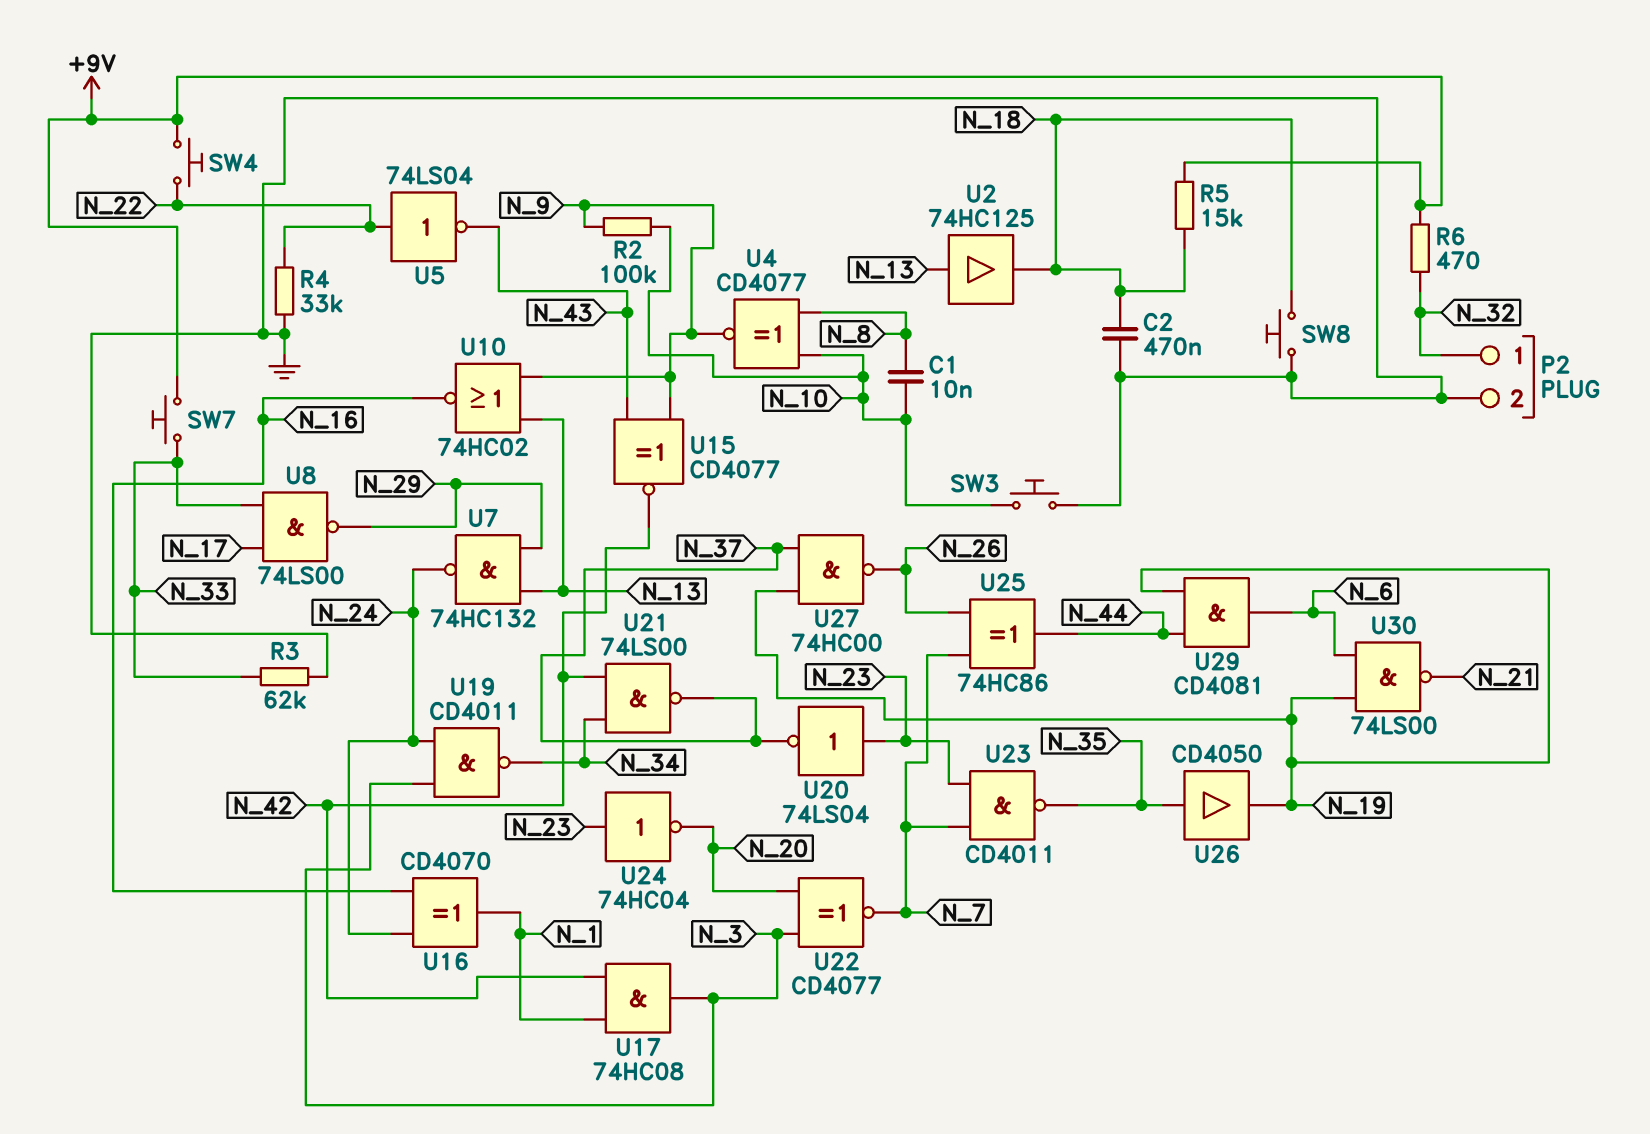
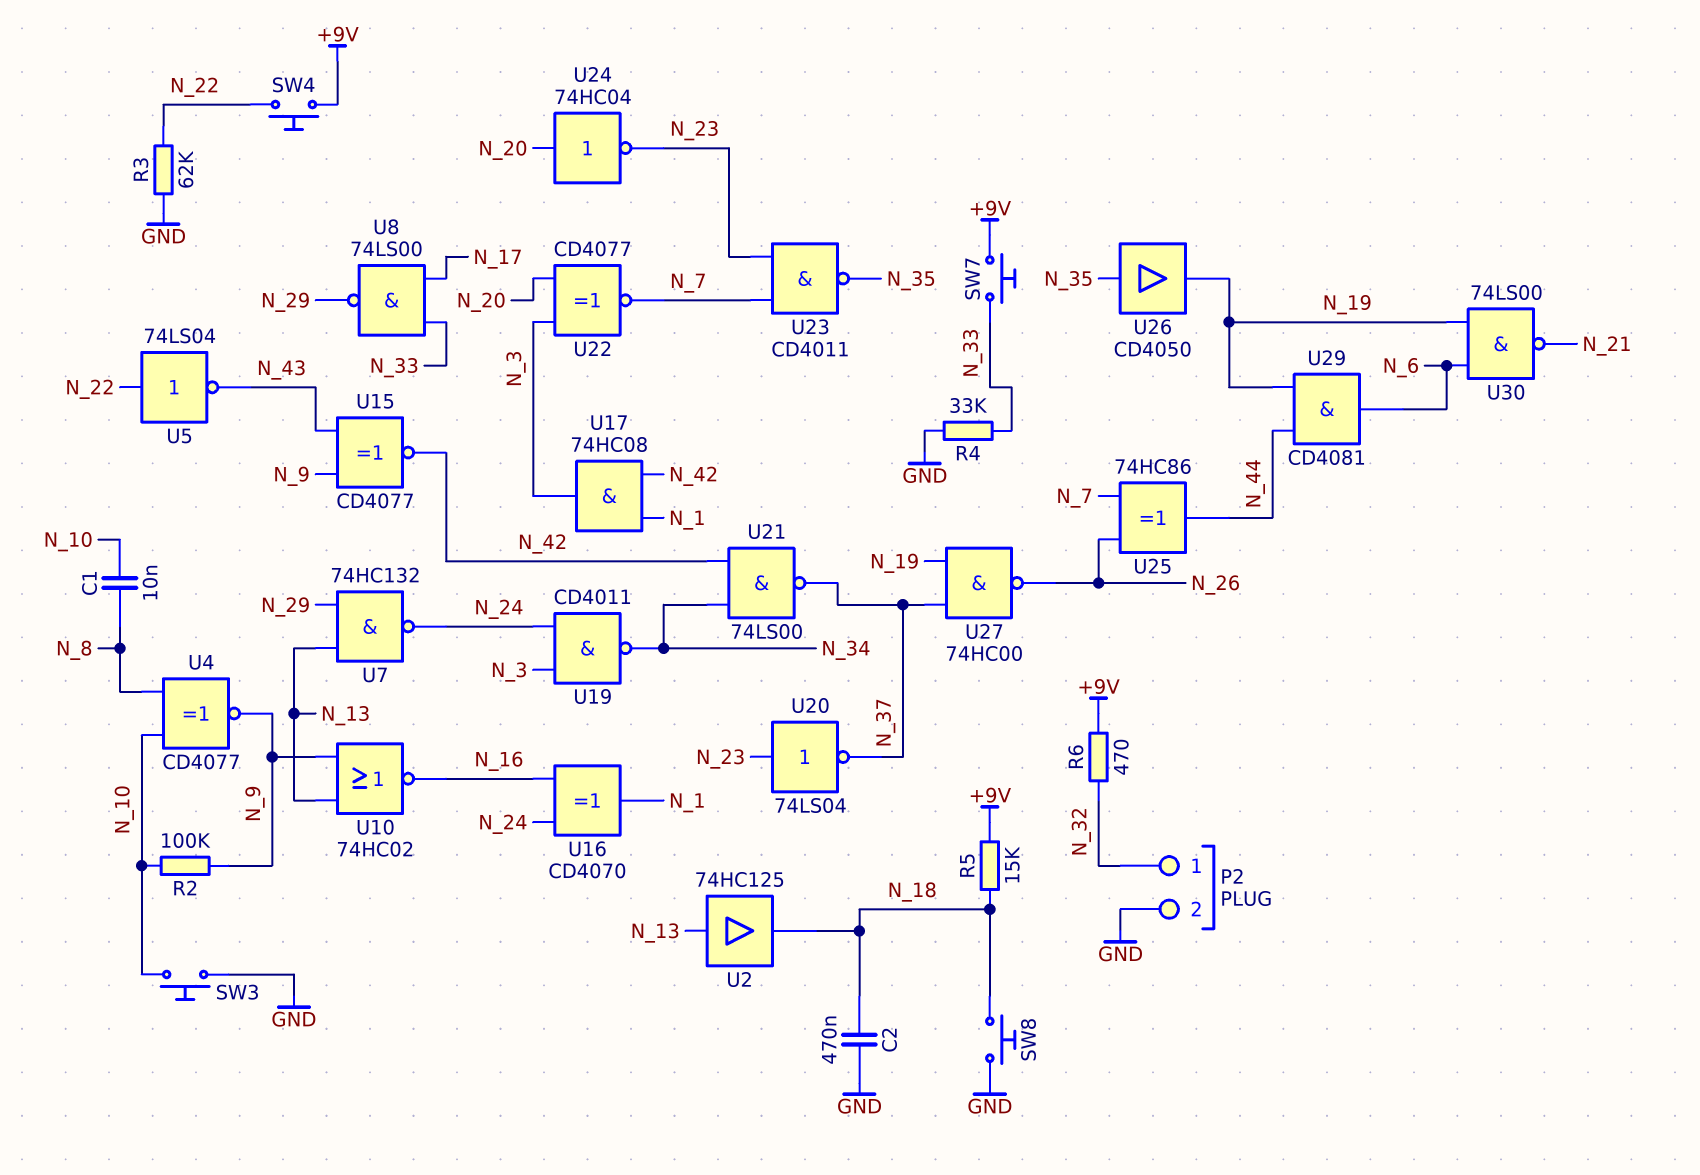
R3: 62k (GND, N_33) -> 62k (GND, N_22)
R4: 33k (GND, N_22) -> 33k (GND, N_33)
U24: NOT 74HC04 (in N_23, out N_20) -> NOT 74HC04 (in N_20, out N_23)

